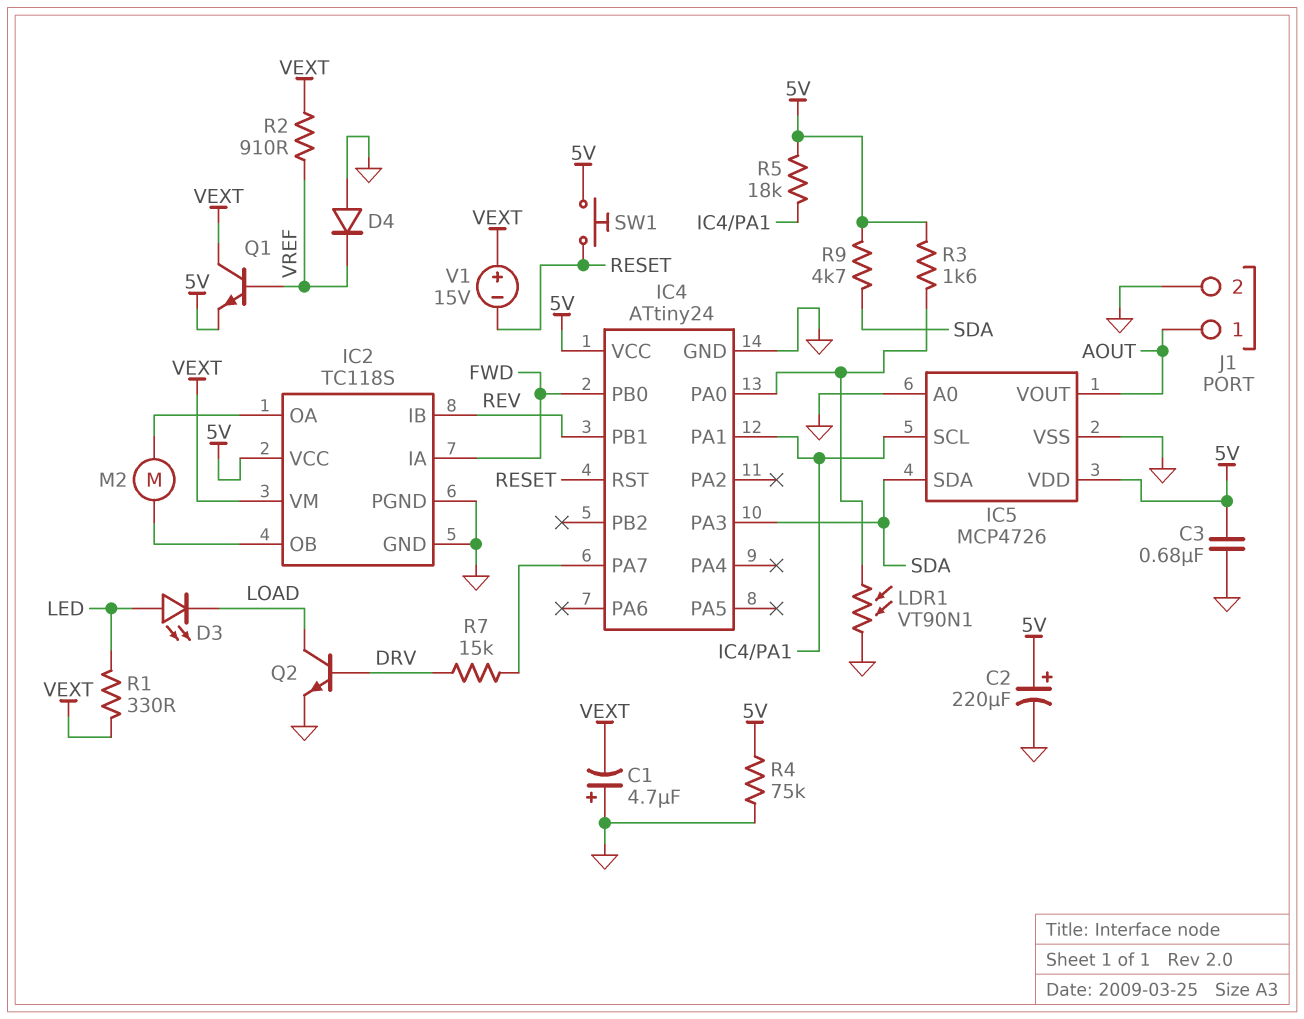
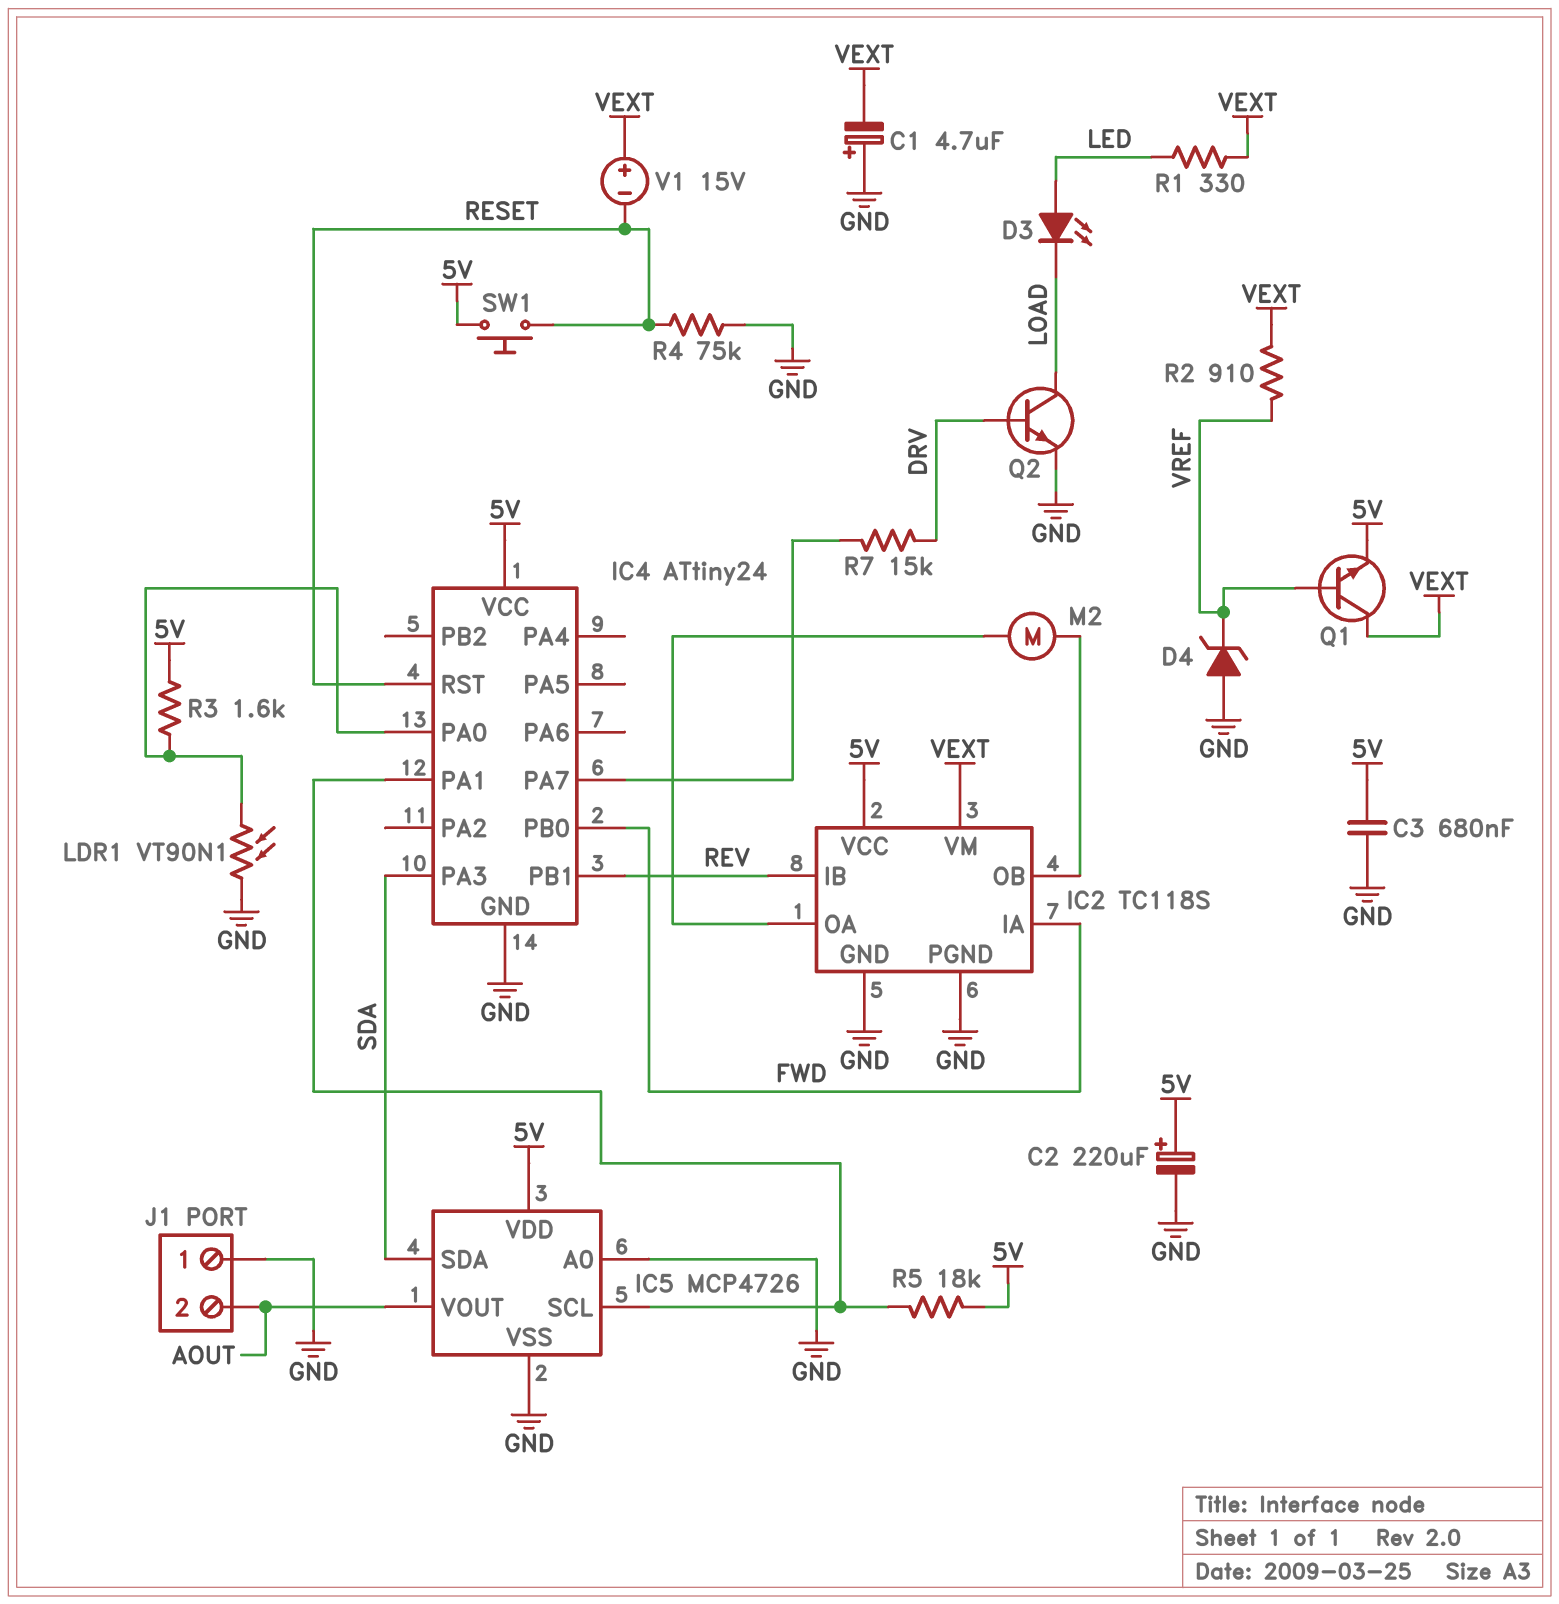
D4: diode (A GND, K VREF) -> zener (A GND, K VREF)
J1 pin 1: AOUT -> GND
J1 pin 2: GND -> AOUT
R4: 75k (5V, GND) -> 75k (GND, RESET)
R9: 4.7k (5V, SDA) -> none

